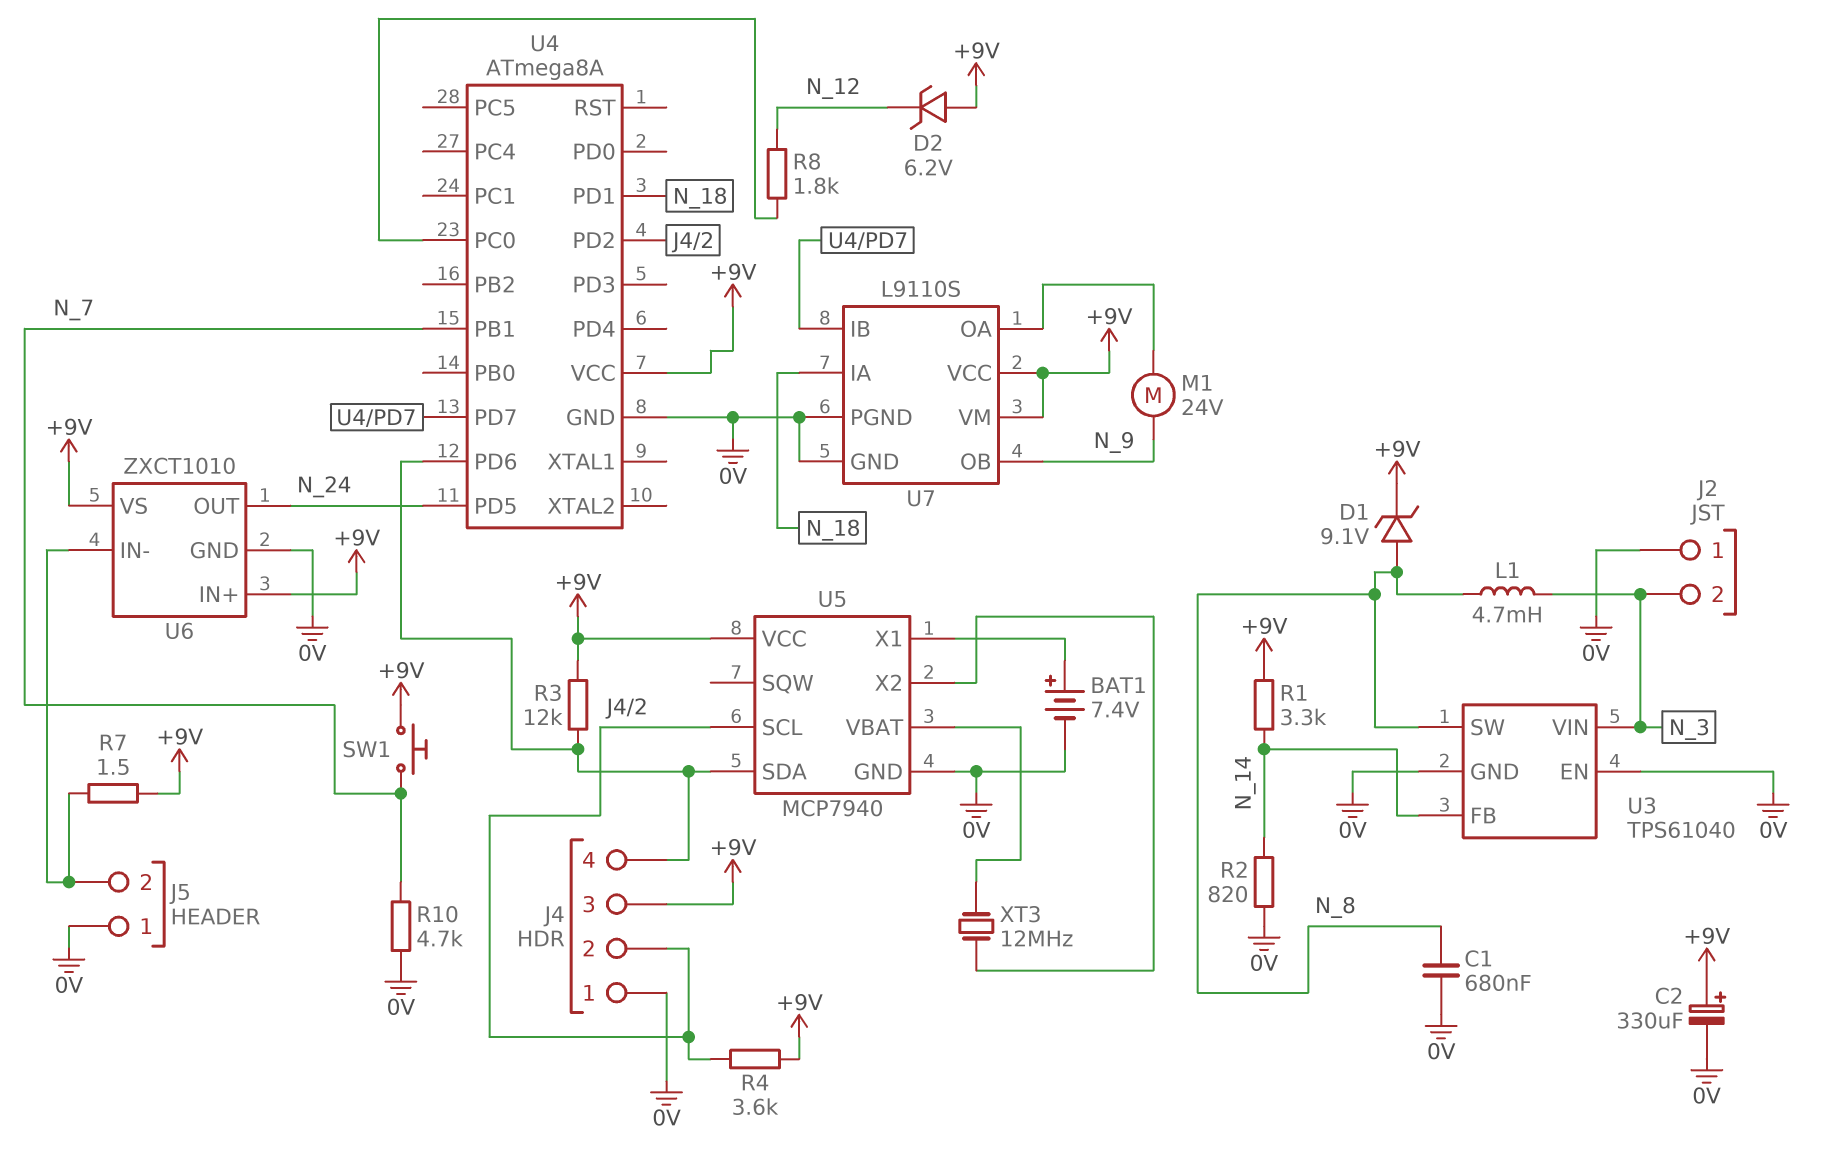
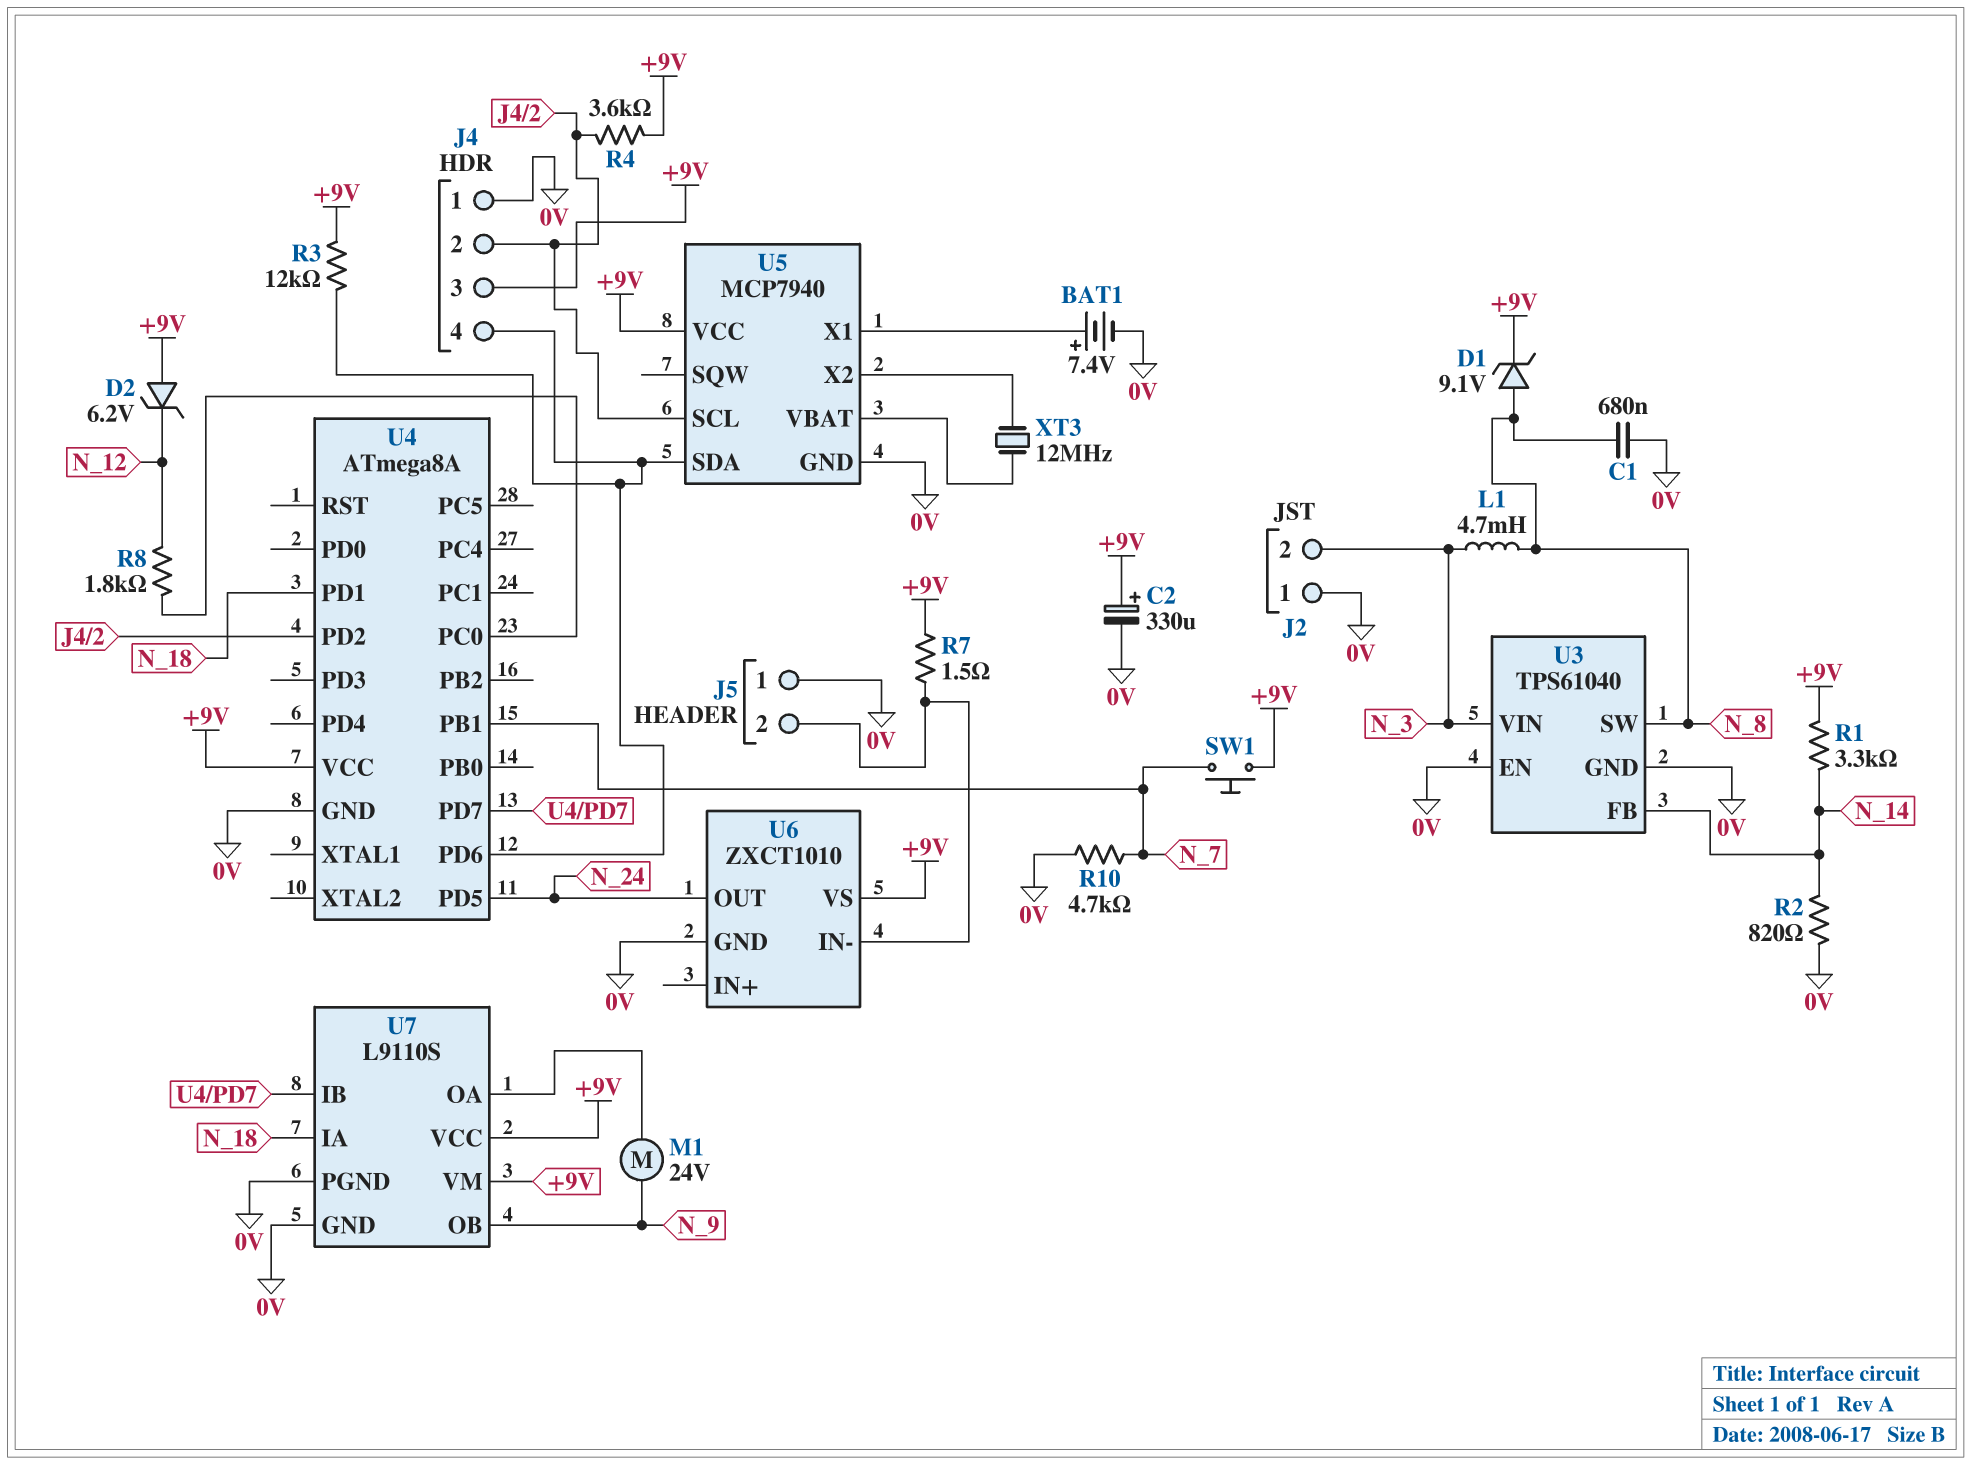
U6 pin IN+: +9V -> none

